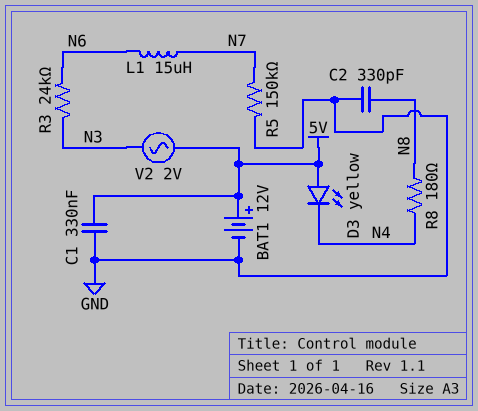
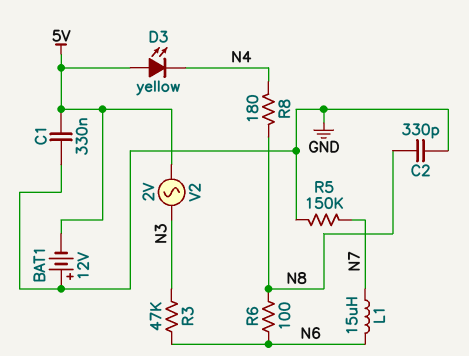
BAT1: 12V (plus 5V, minus GND) -> 12V (plus GND, minus 5V)
R3: 24k (N3, N6) -> 47k (N3, N6)
R6: none -> 100 (N6, N8)

